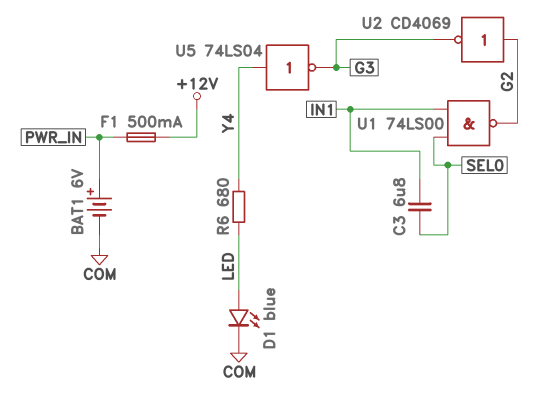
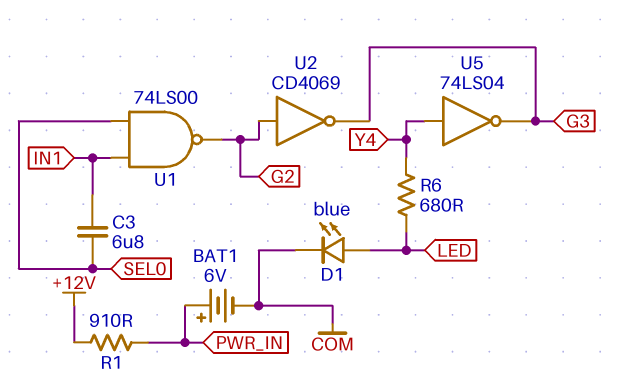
F1: 500mA (+12V, PWR_IN) -> none
R1: none -> 910 (+12V, PWR_IN)

